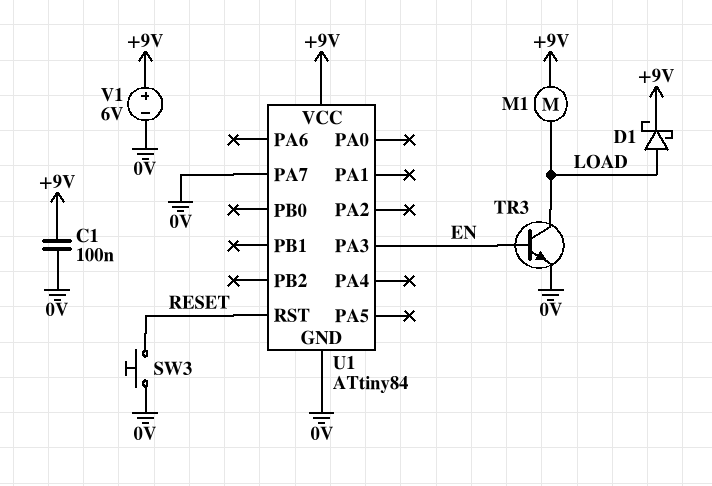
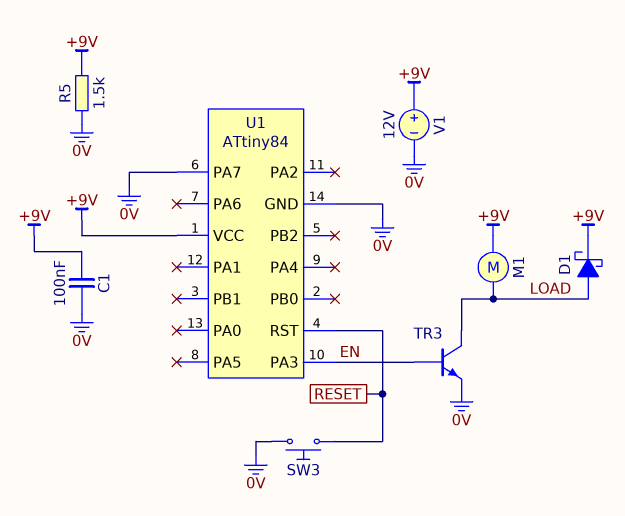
R5: none -> 1.5k (+9V, 0V)
V1: 6V (plus +9V, minus 0V) -> 12V (plus +9V, minus 0V)

